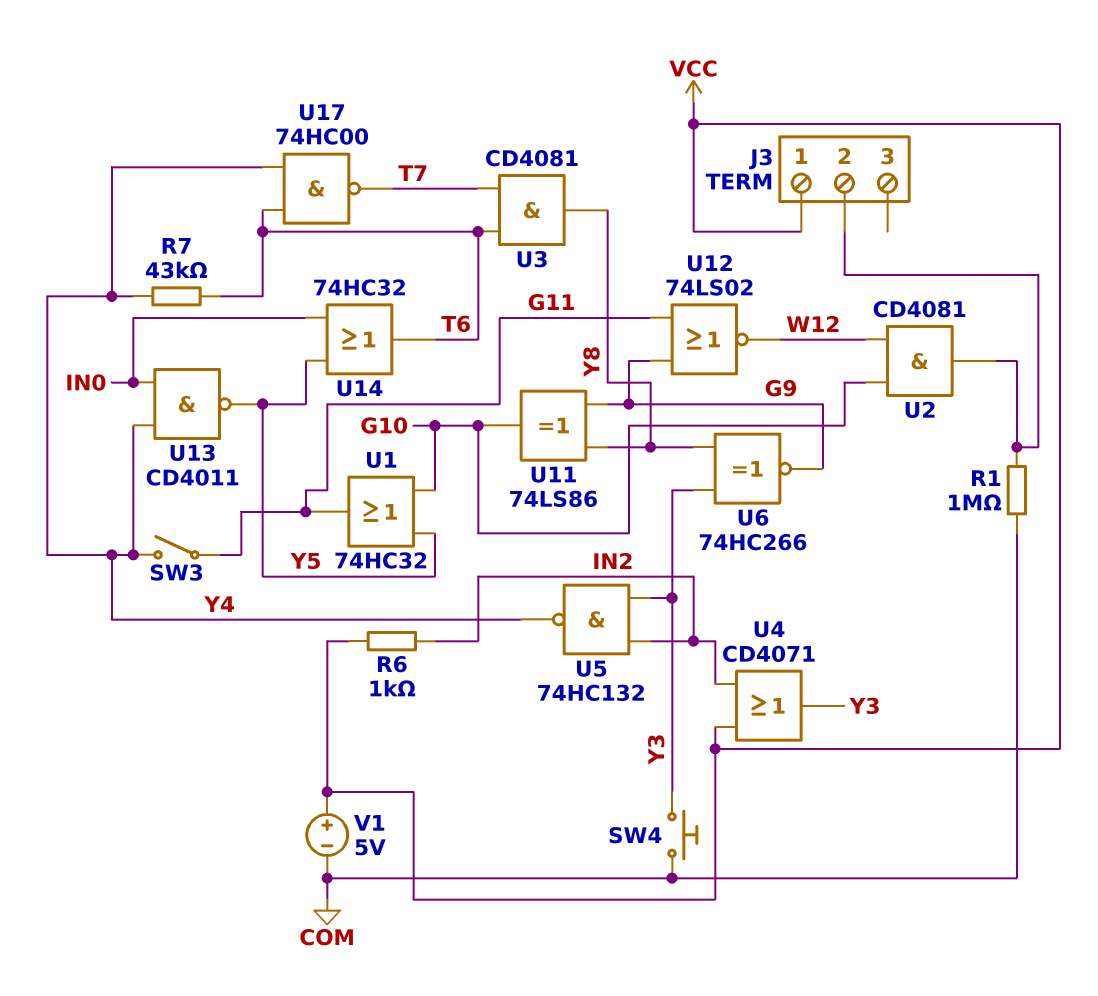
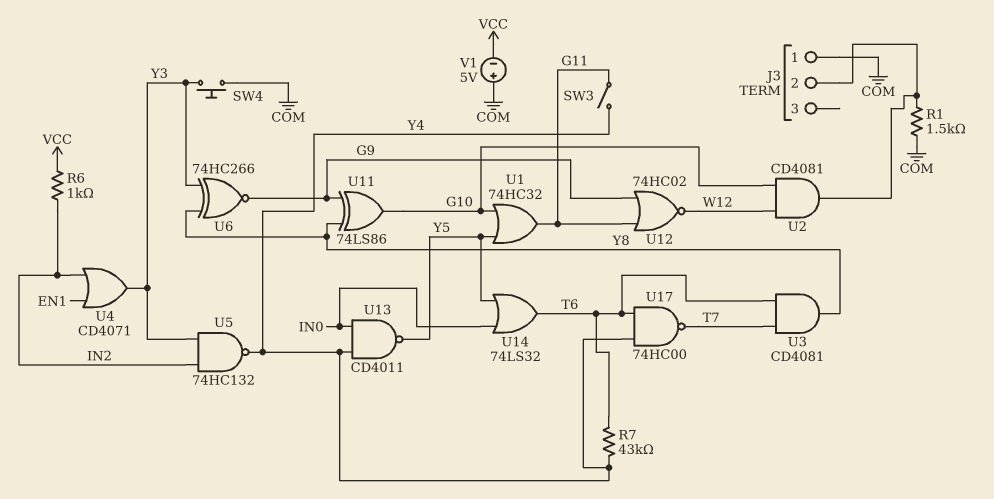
J3 pin 1: VCC -> COM
R1: 1M (COM, J3/2) -> 1.5k (COM, J3/2)
U4: OR CD4071 (in IN2, in VCC, out Y3) -> OR CD4071 (in EN1, in IN2, out Y3)
U12: NOR 74LS02 (in G9, in G11, out W12) -> NOR 74HC02 (in G9, in G11, out W12)
U14: OR 74HC32 (in IN0, in Y5, out T6) -> OR 74LS32 (in IN0, in Y5, out T6)
V1: 5V (plus VCC, minus COM) -> 5V (plus COM, minus VCC)

